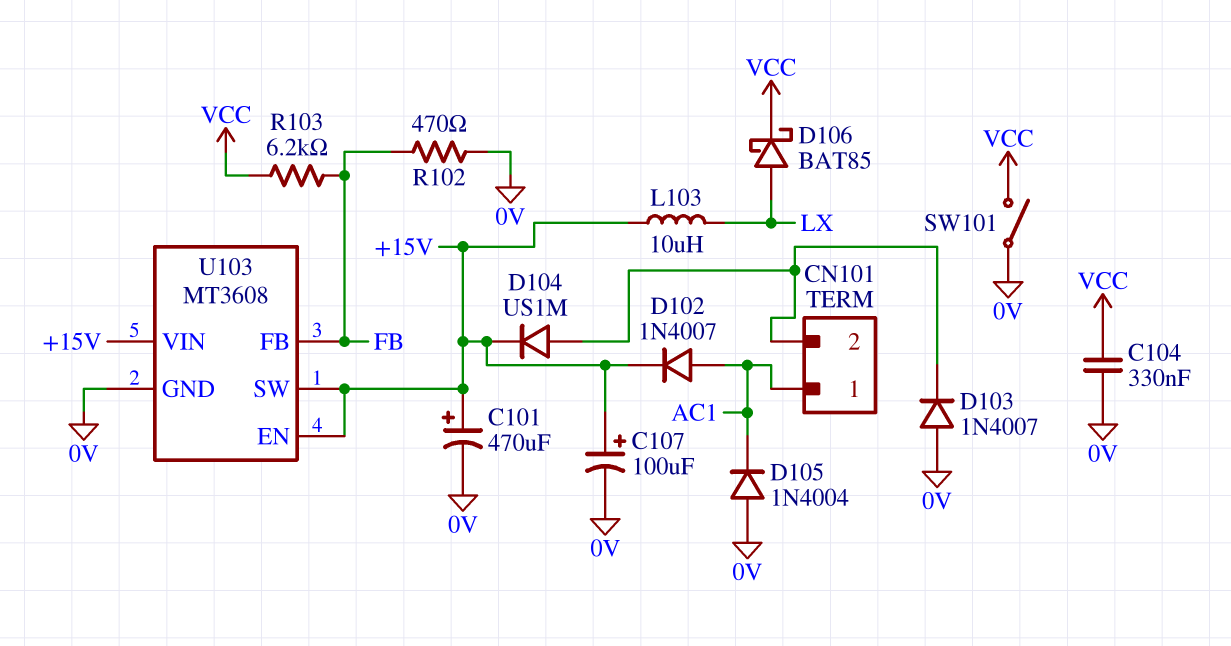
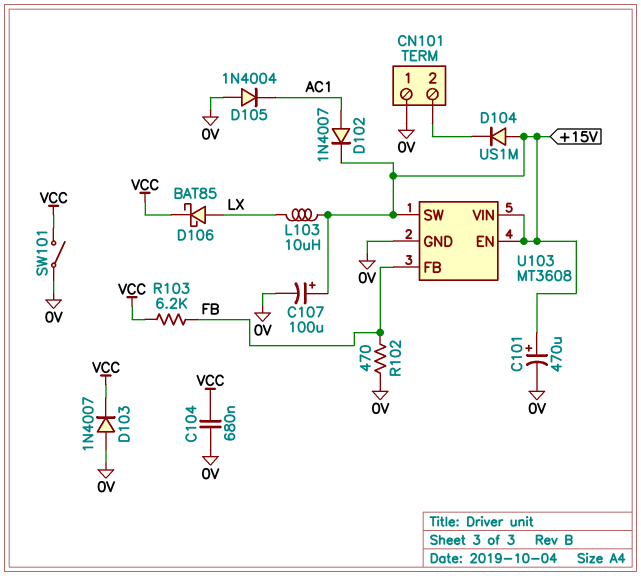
C104: 330nF (0V, VCC) -> 680nF (0V, VCC)
CN101 pin 1: AC1 -> 0V
D103: diode 1N4007 (A 0V, K CN101/2) -> diode 1N4007 (A 0V, K VCC)
D104: diode US1M (A CN101/2, K +15V) -> diode US1M (A +15V, K CN101/2)

